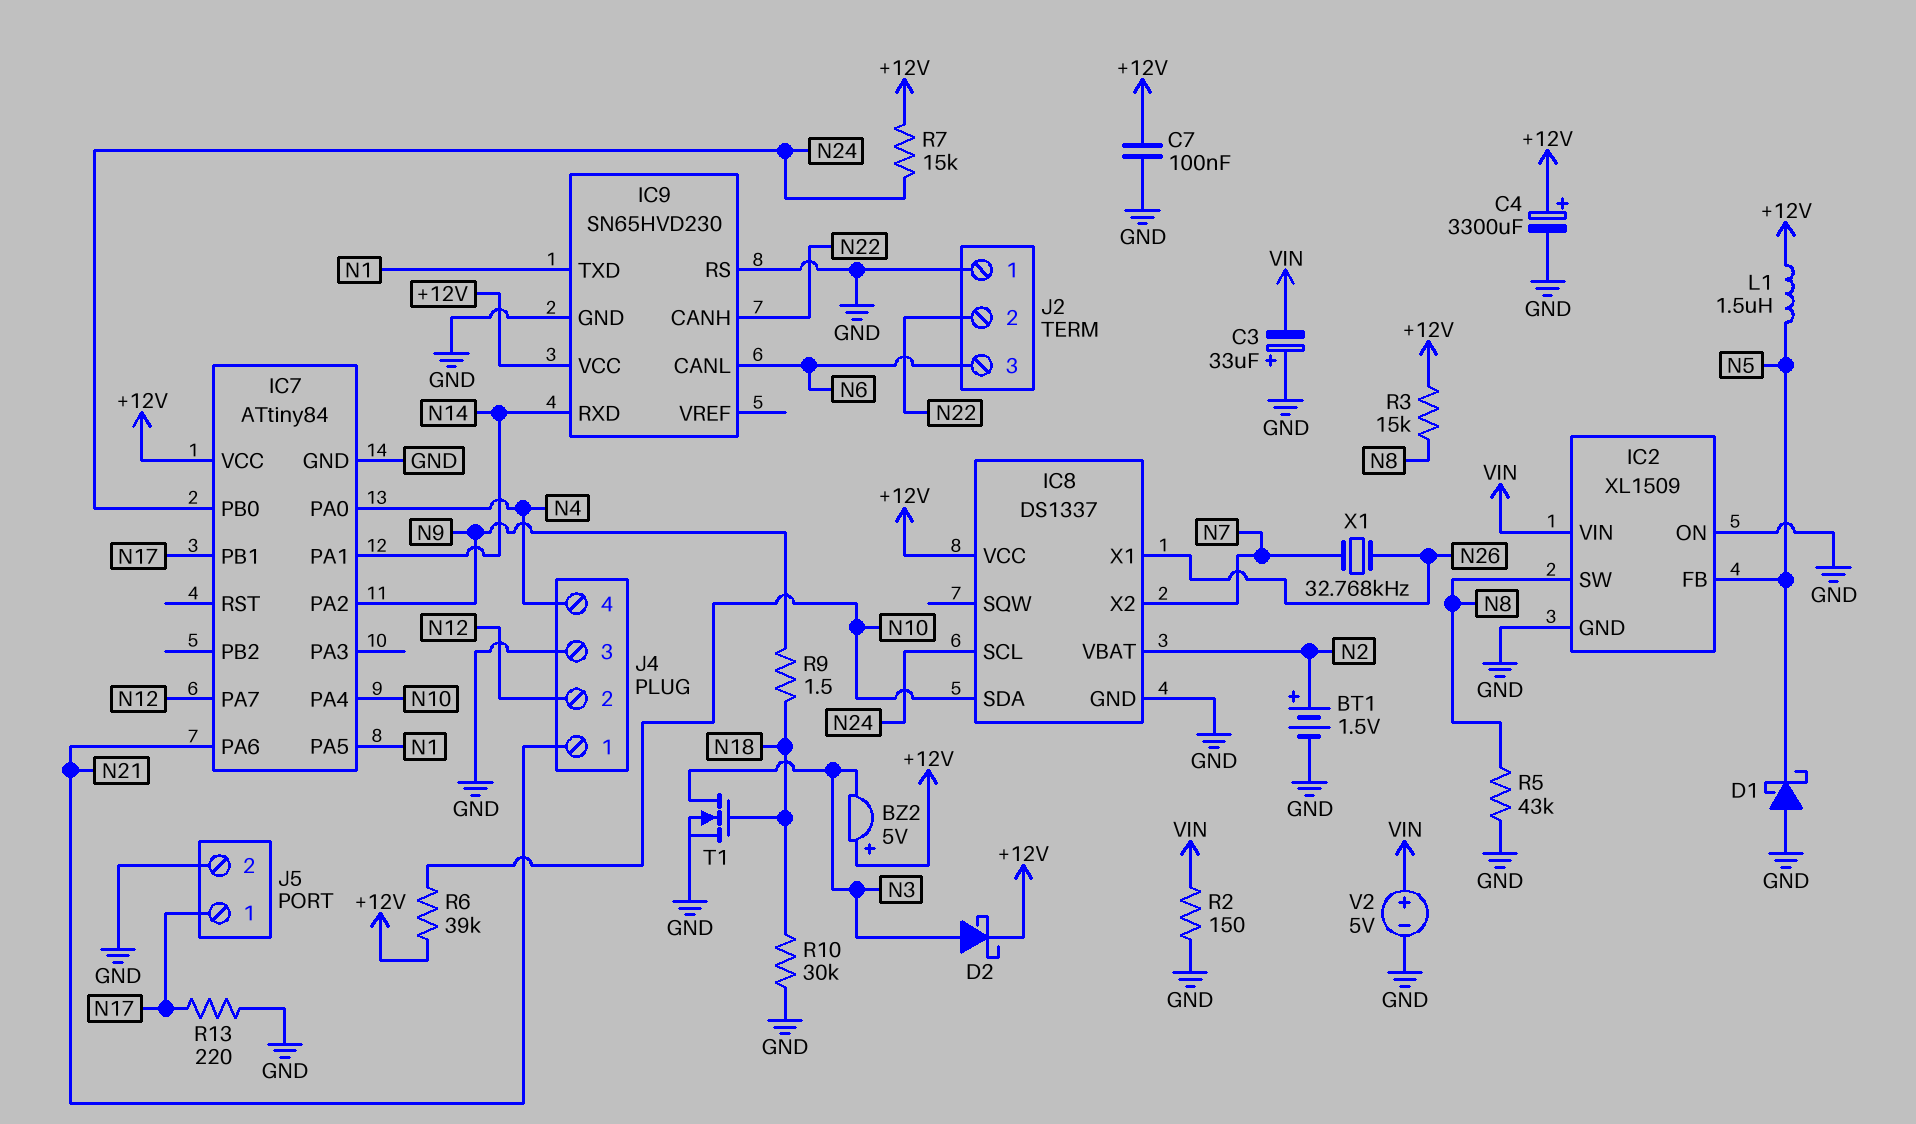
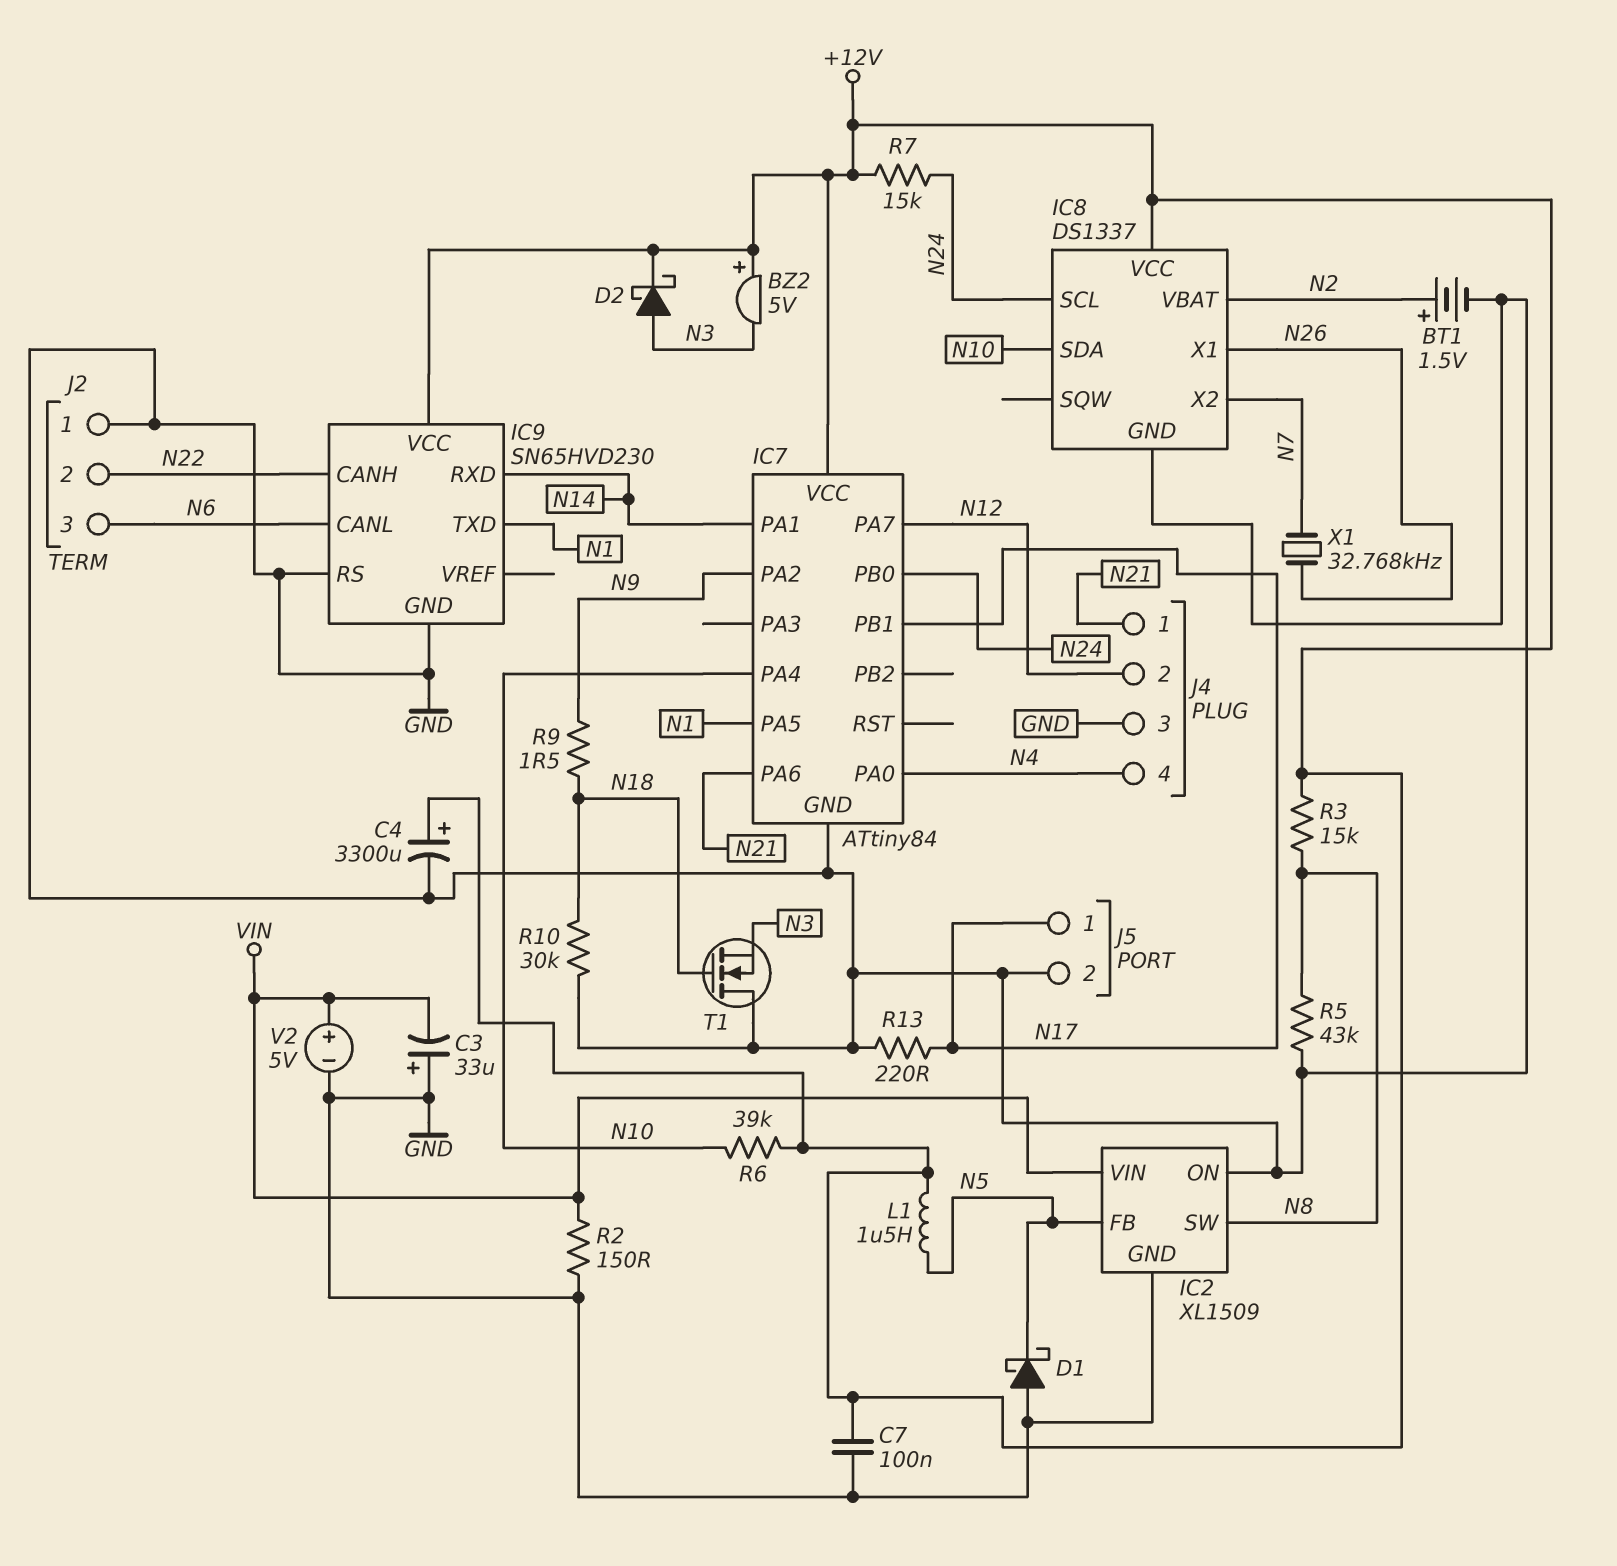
T1: NMOS (G N18, D N3, S GND) -> NMOS (G N18, D GND, S N3)

